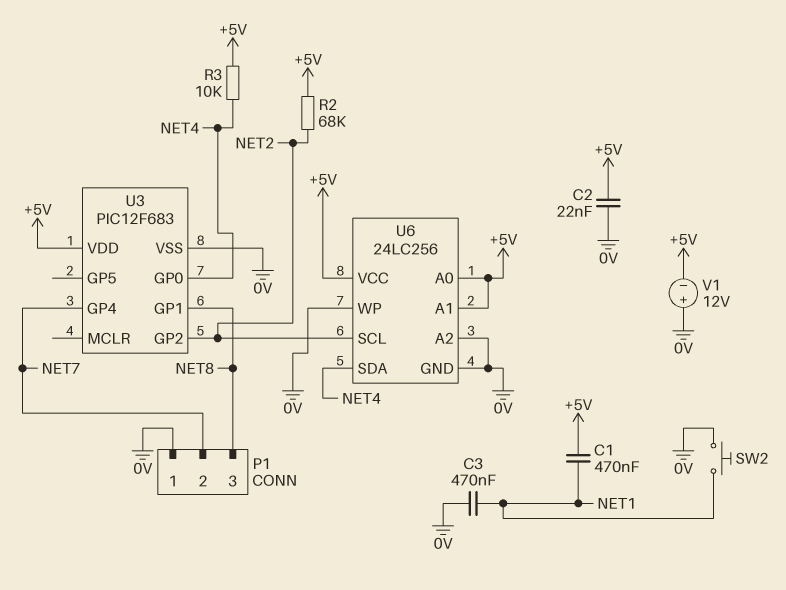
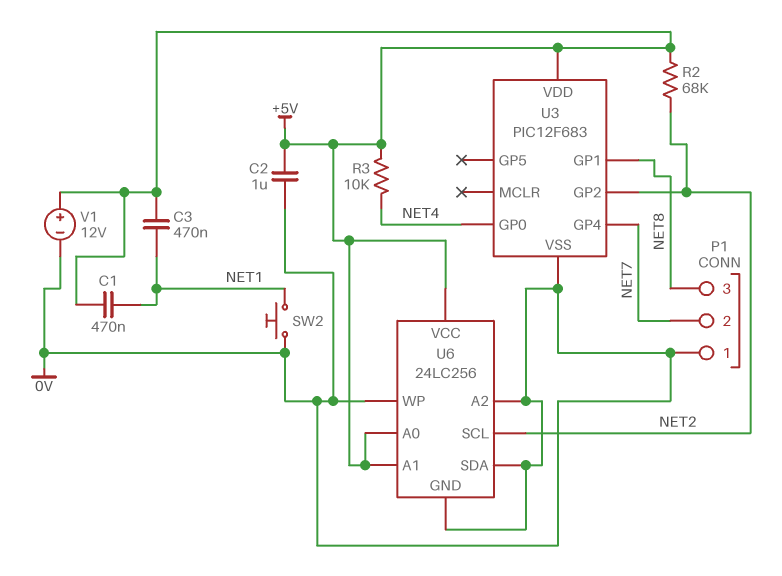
C2: 22nF (+5V, 0V) -> 1uF (+5V, 0V)
C3: 470nF (0V, NET1) -> 470nF (+5V, NET1)
U6 pin SDA: NET4 -> 0V
V1: 12V (plus 0V, minus +5V) -> 12V (plus +5V, minus 0V)

